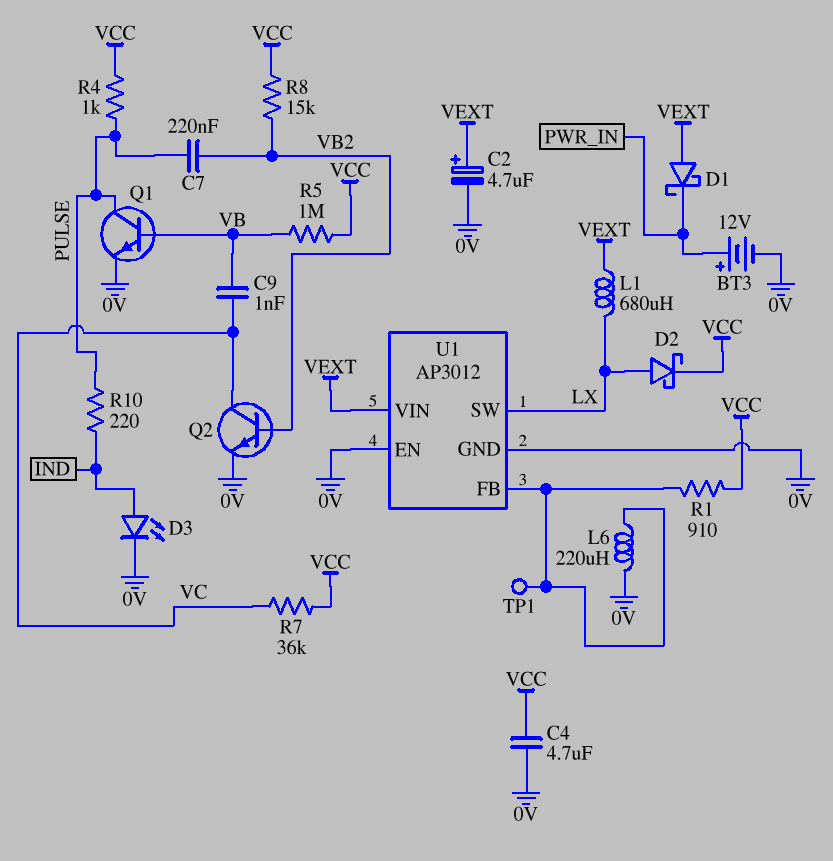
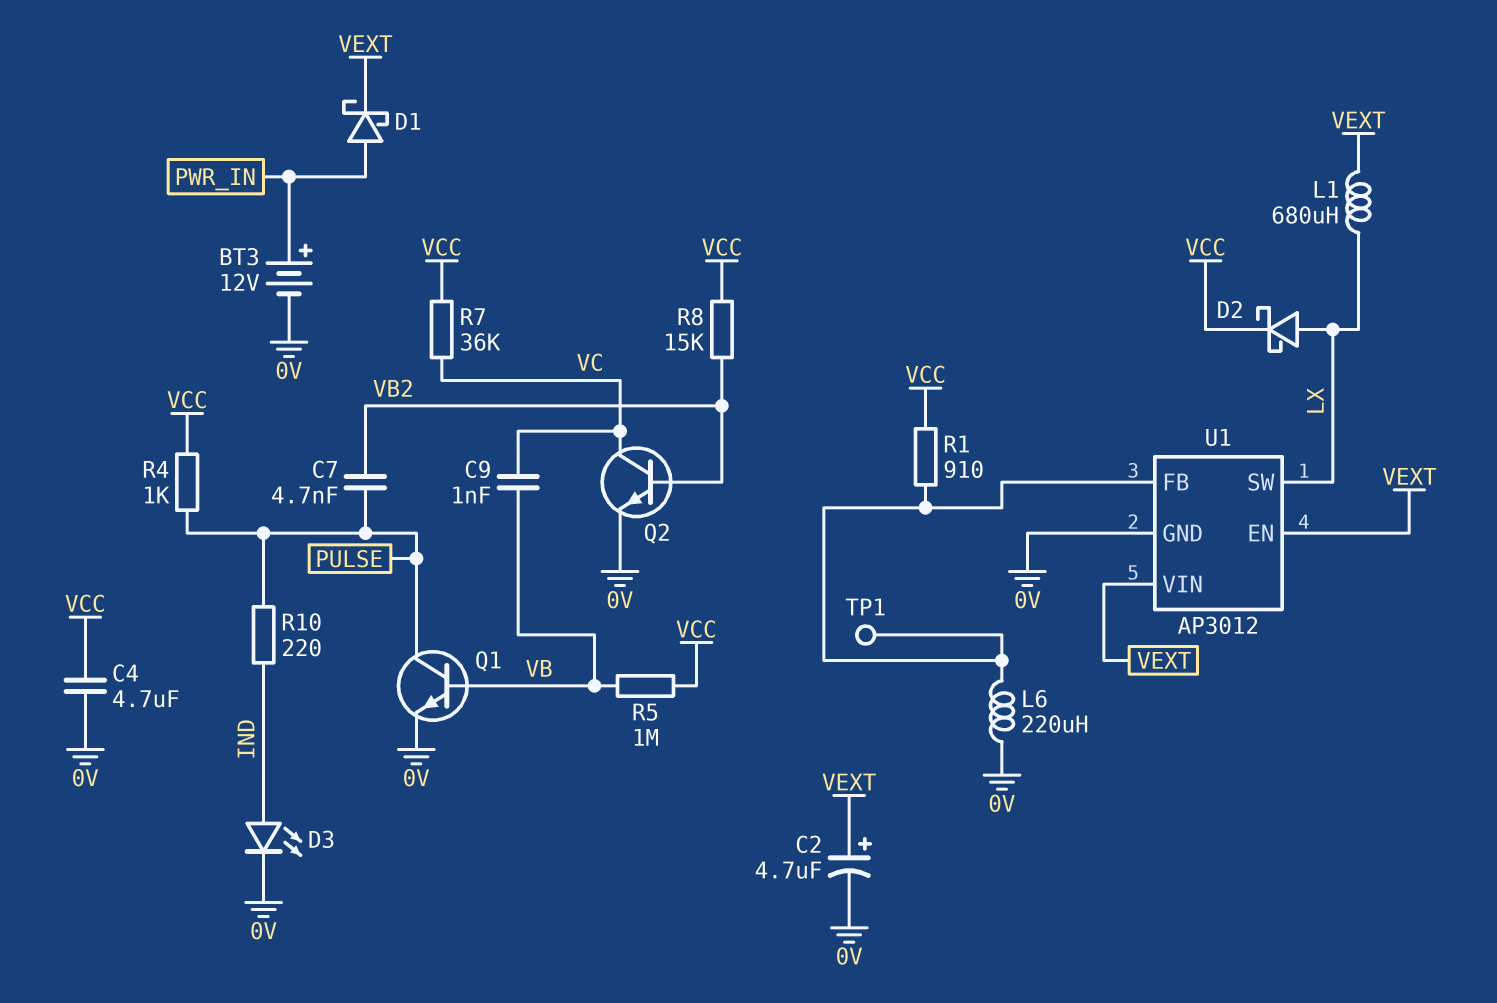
C7: 220nF (PULSE, VB2) -> 4.7nF (PULSE, VB2)
D1: schottky (A VEXT, K PWR_IN) -> schottky (A PWR_IN, K VEXT)
U1 pin EN: 0V -> VEXT

